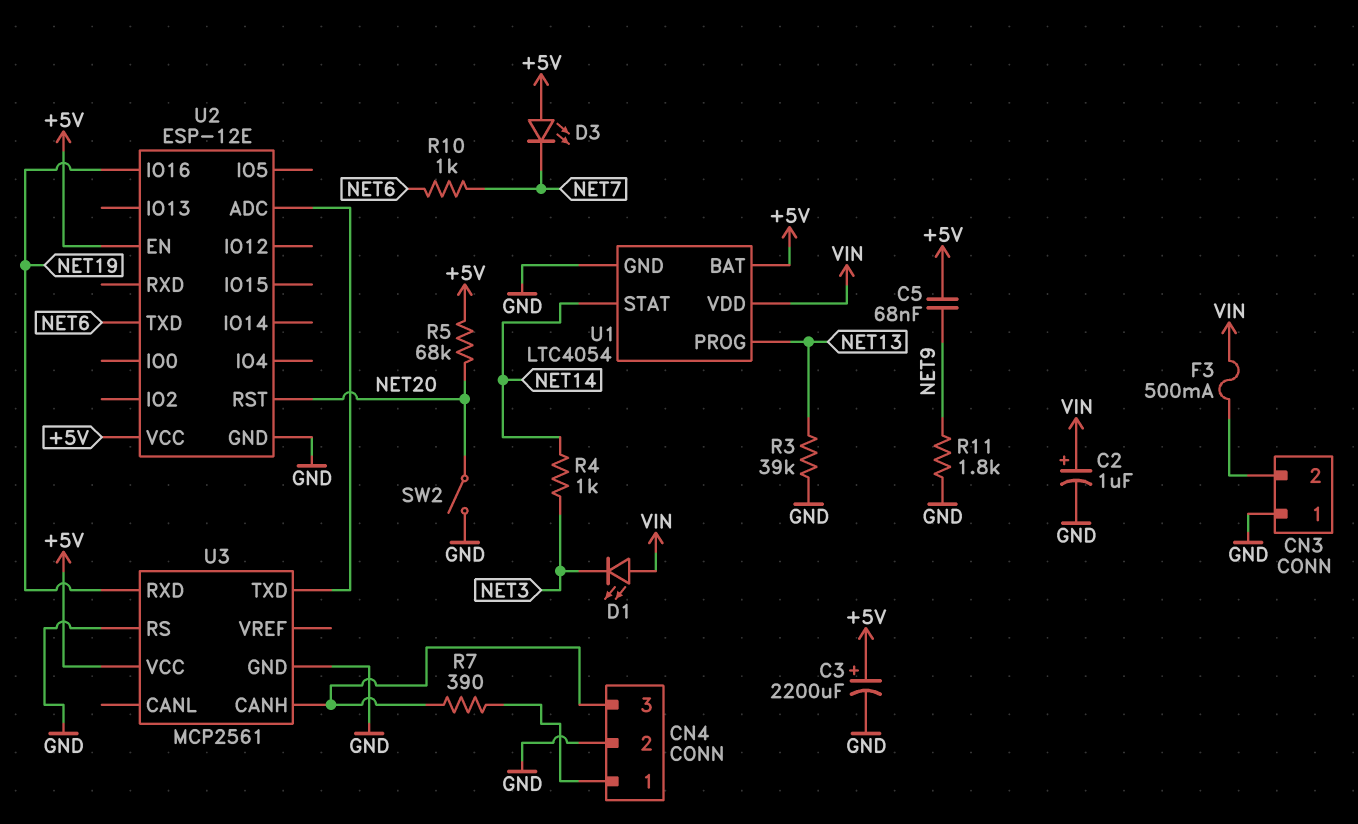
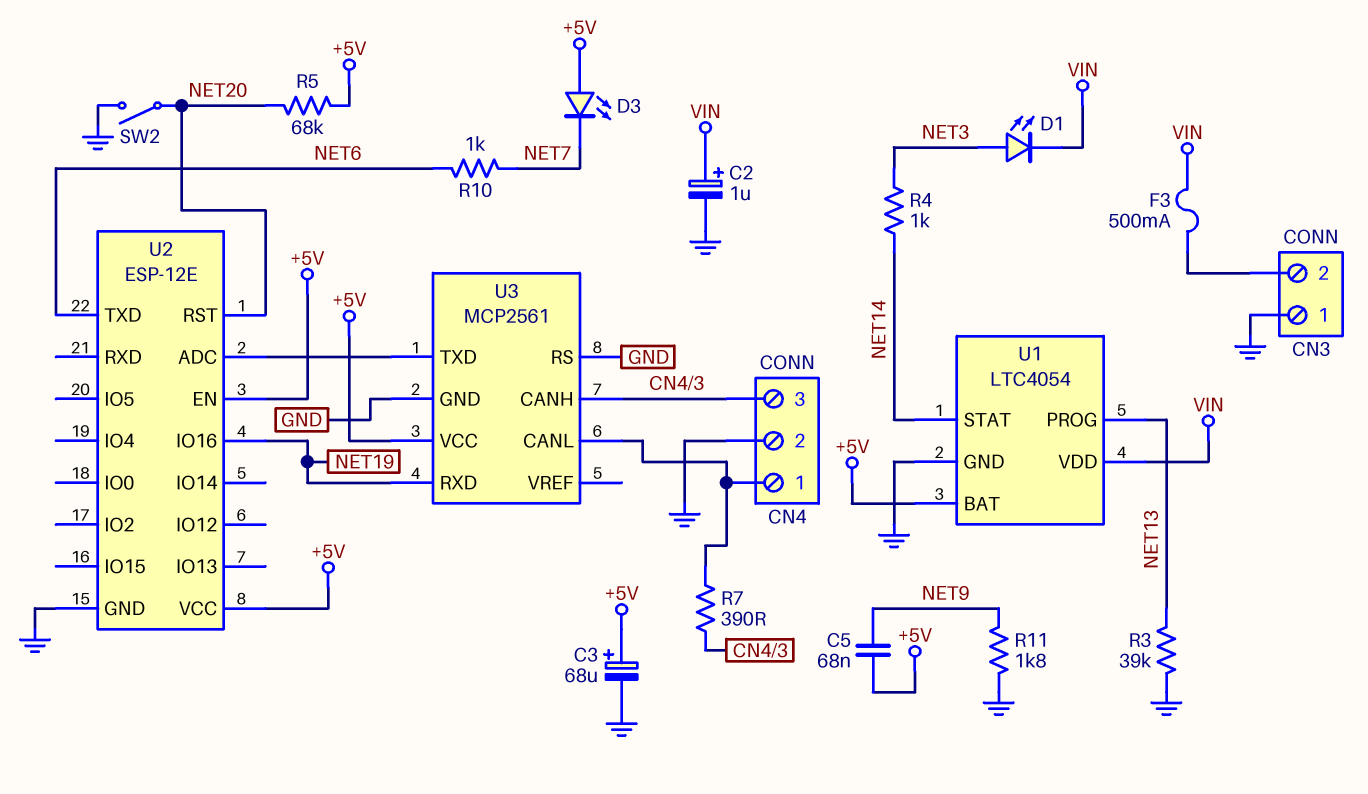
C3: 2200uF (plus +5V, minus GND) -> 68uF (plus +5V, minus GND)
D1: LED (A VIN, K NET3) -> LED (A NET3, K VIN)
U3 pin CANL: none -> CN4/1

